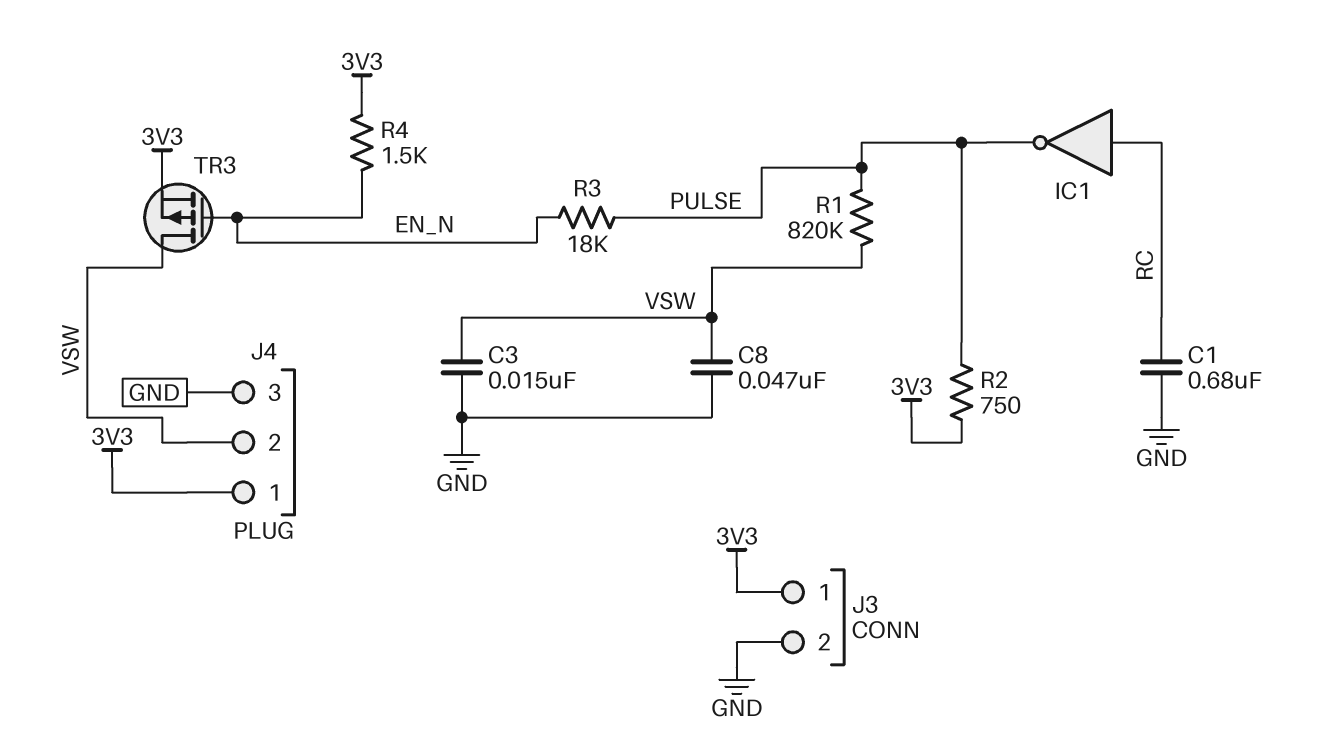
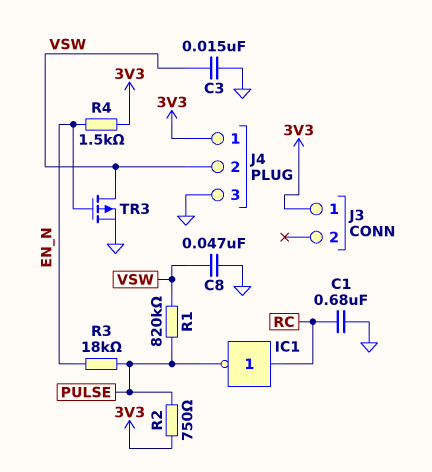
J3 pin 2: GND -> none
TR3: PMOS (G EN_N, D VSW, S 3V3) -> PMOS (G EN_N, D VSW, S GND)

